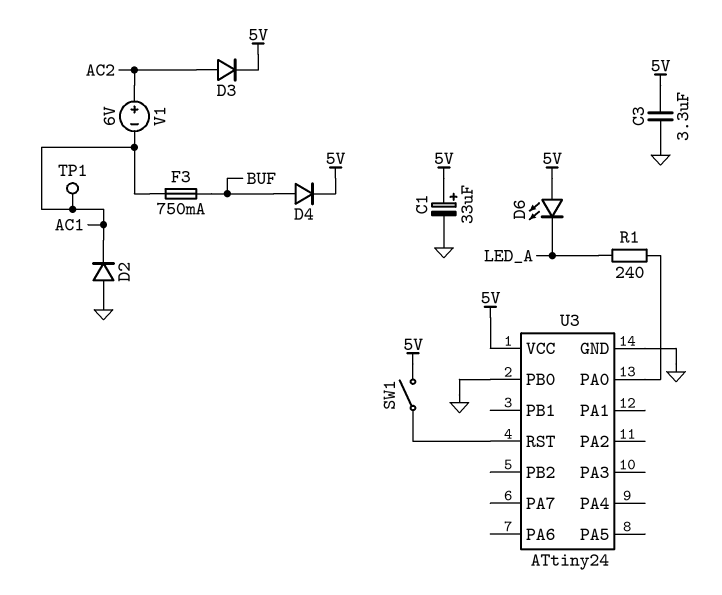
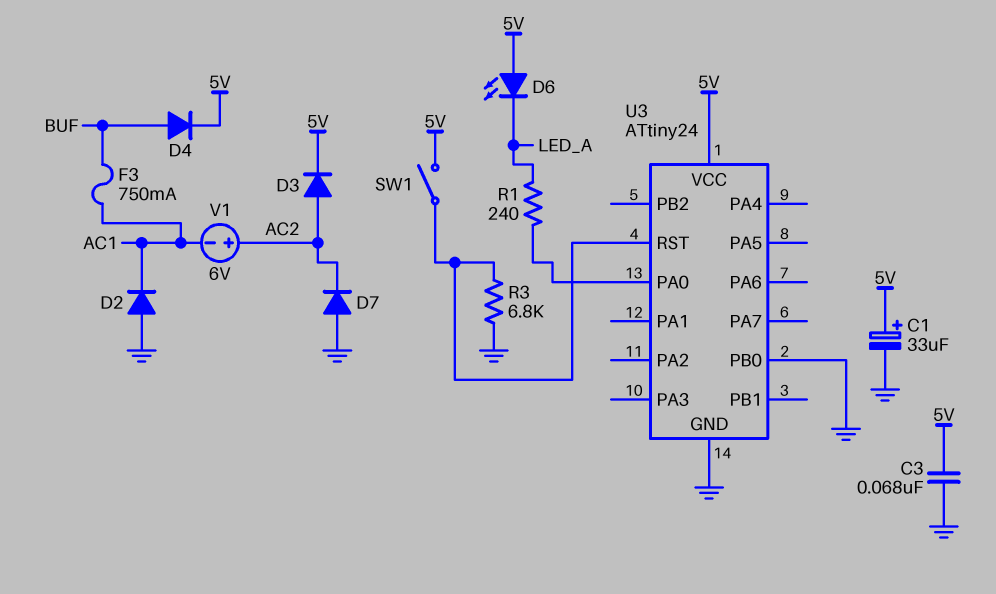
C3: 3.3uF (5V, GND) -> 68nF (5V, GND)
D7: none -> diode (A GND, K AC2)
R3: none -> 6.8k (GND, U3/RST)
TP1: test point (AC1) -> none

